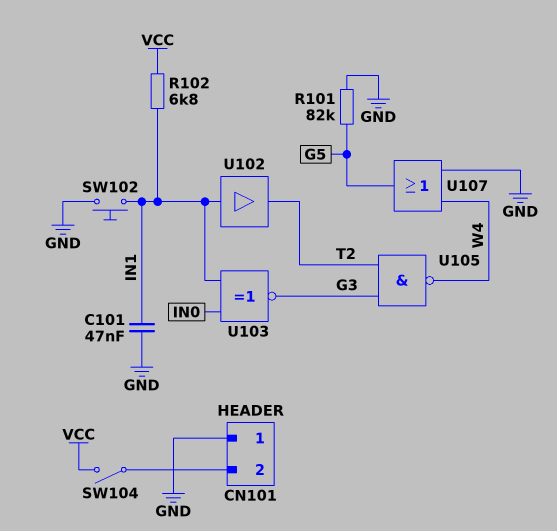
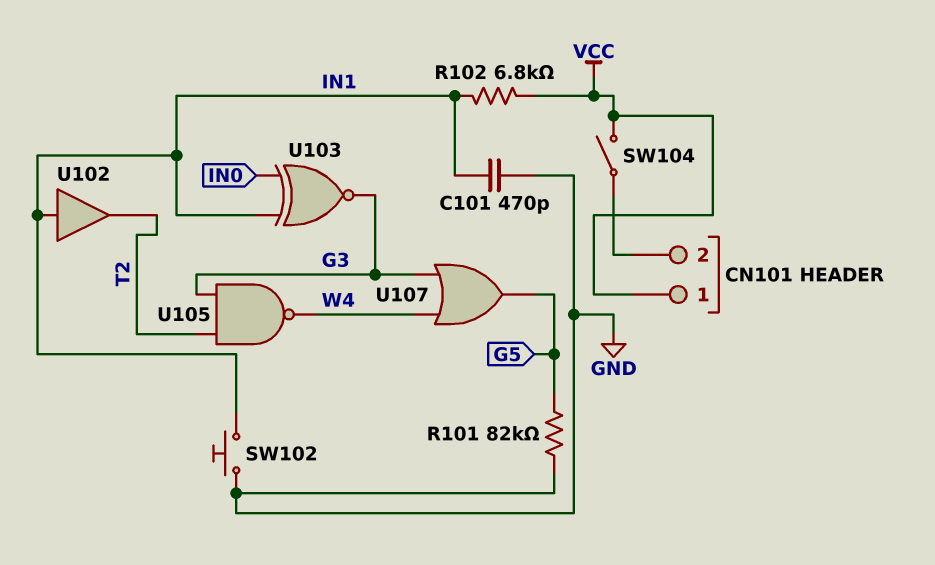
C101: 47nF (GND, IN1) -> 470pF (GND, IN1)
CN101 pin 1: GND -> VCC
U107: OR (in GND, in W4, out G5) -> OR (in G3, in W4, out G5)

